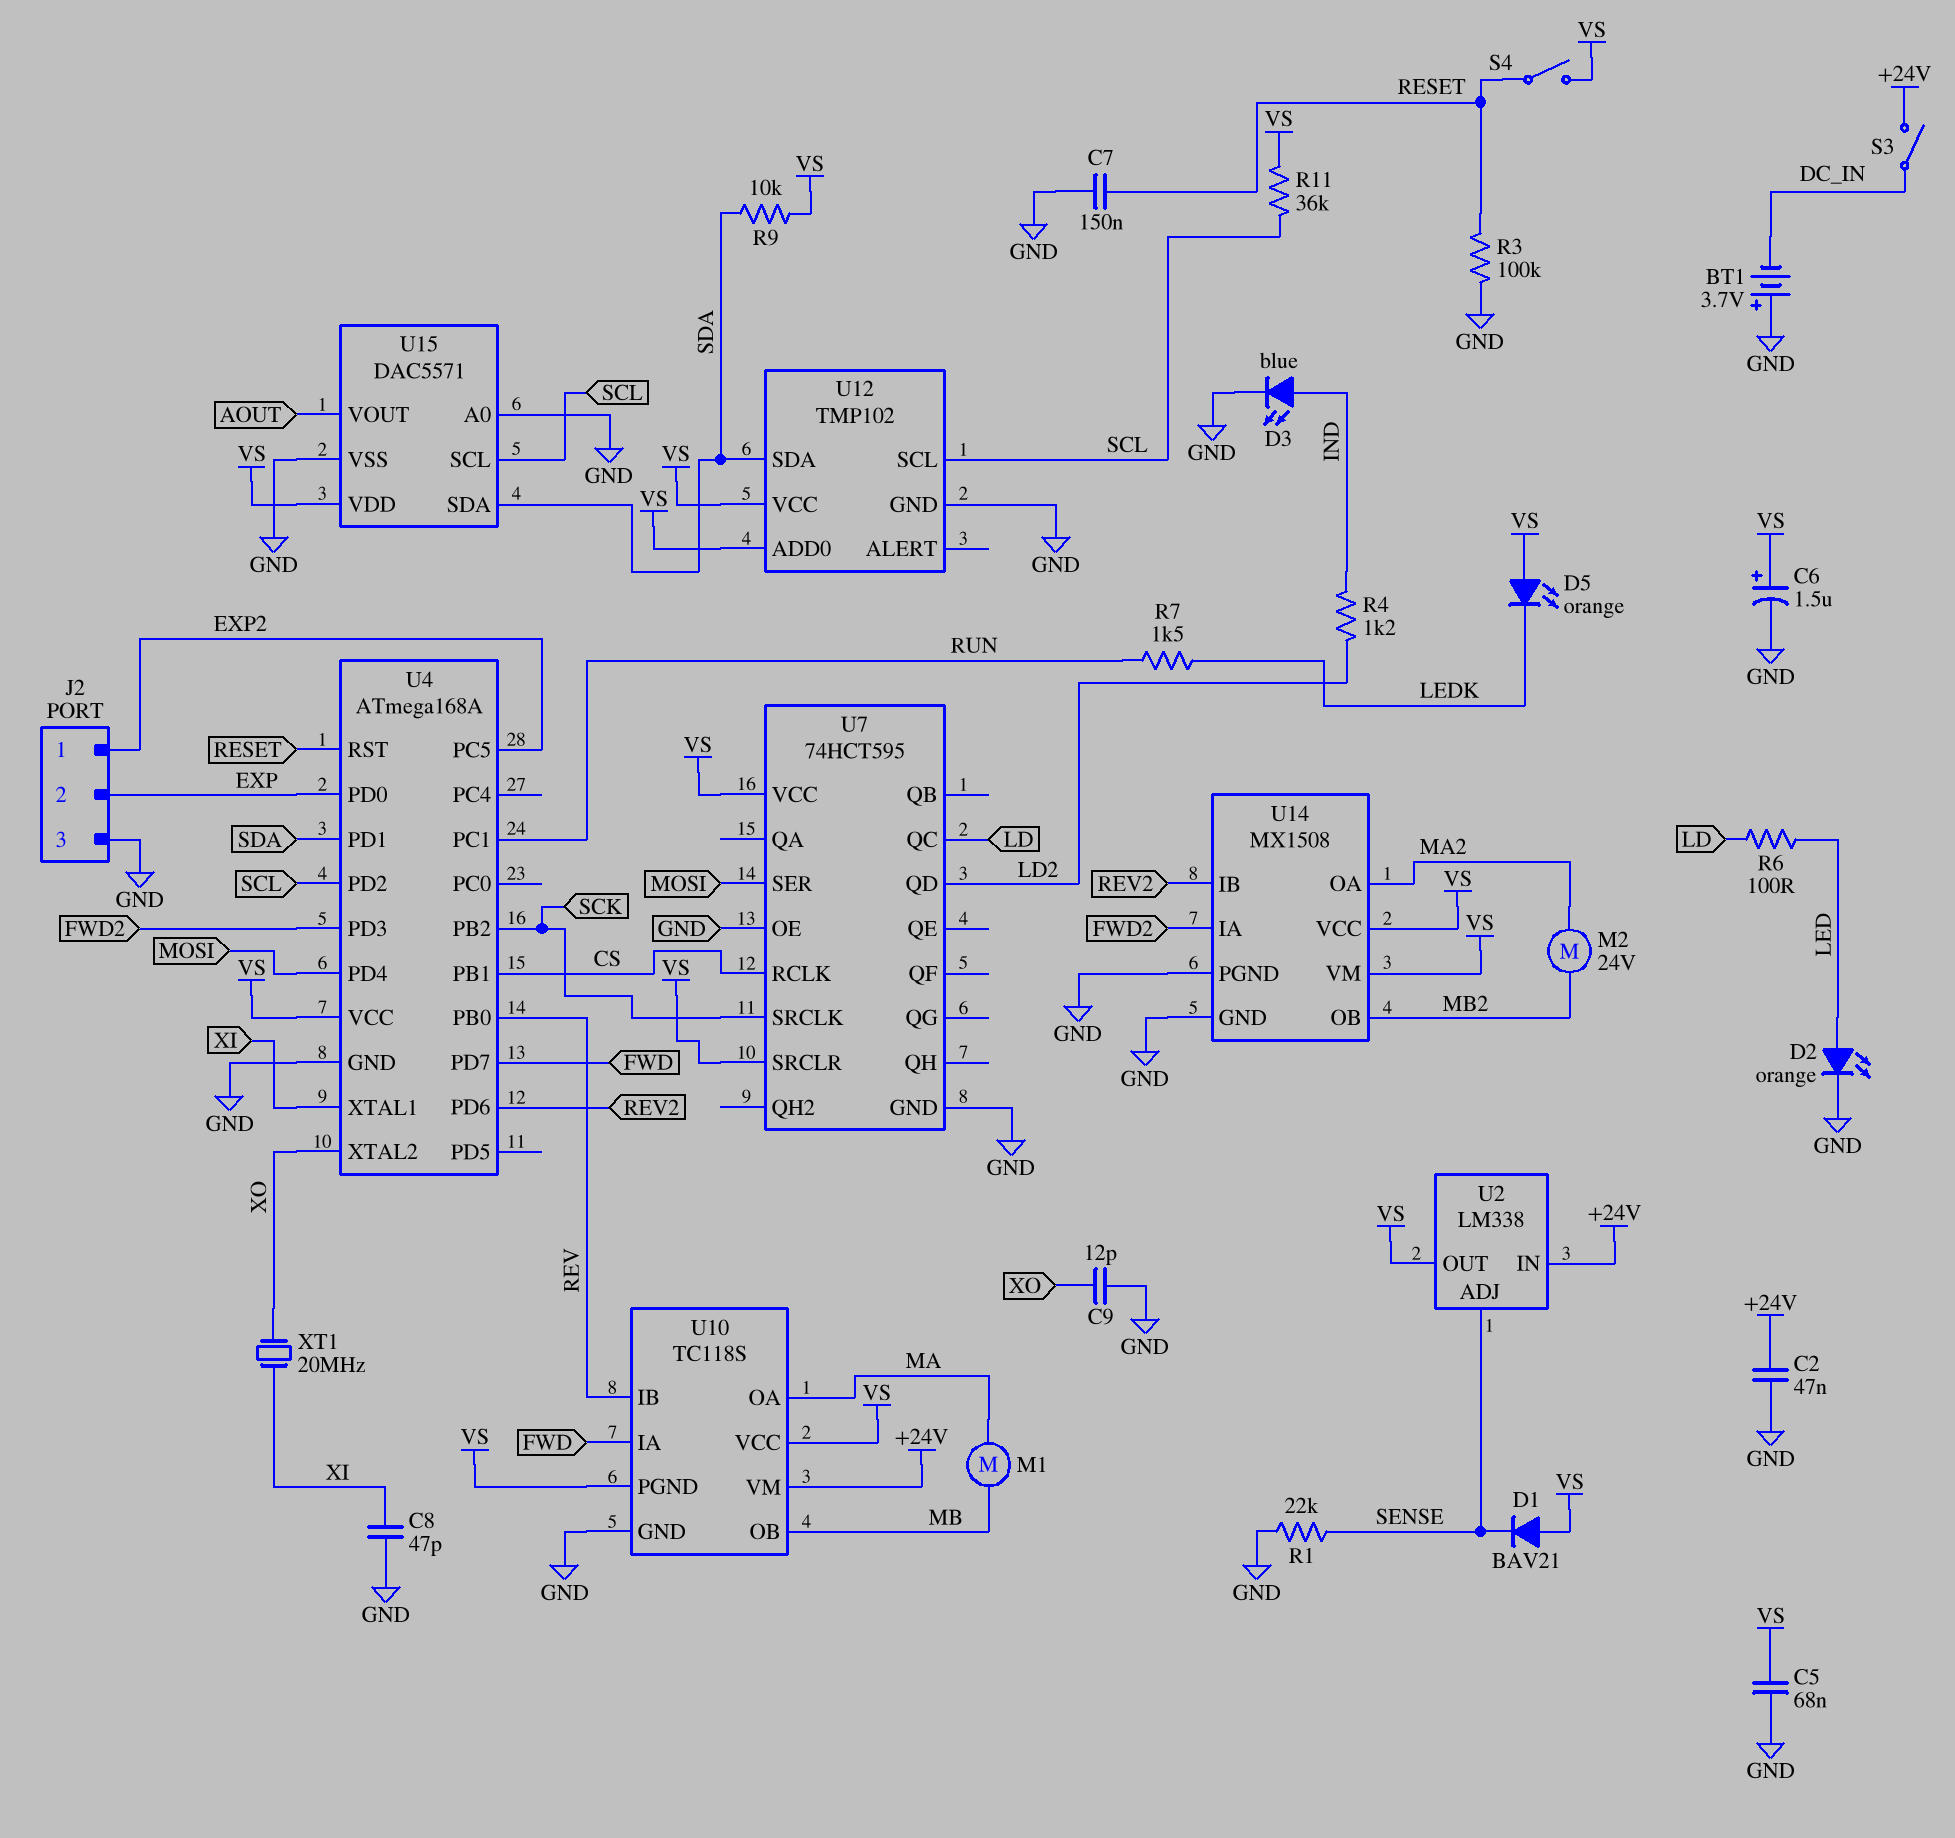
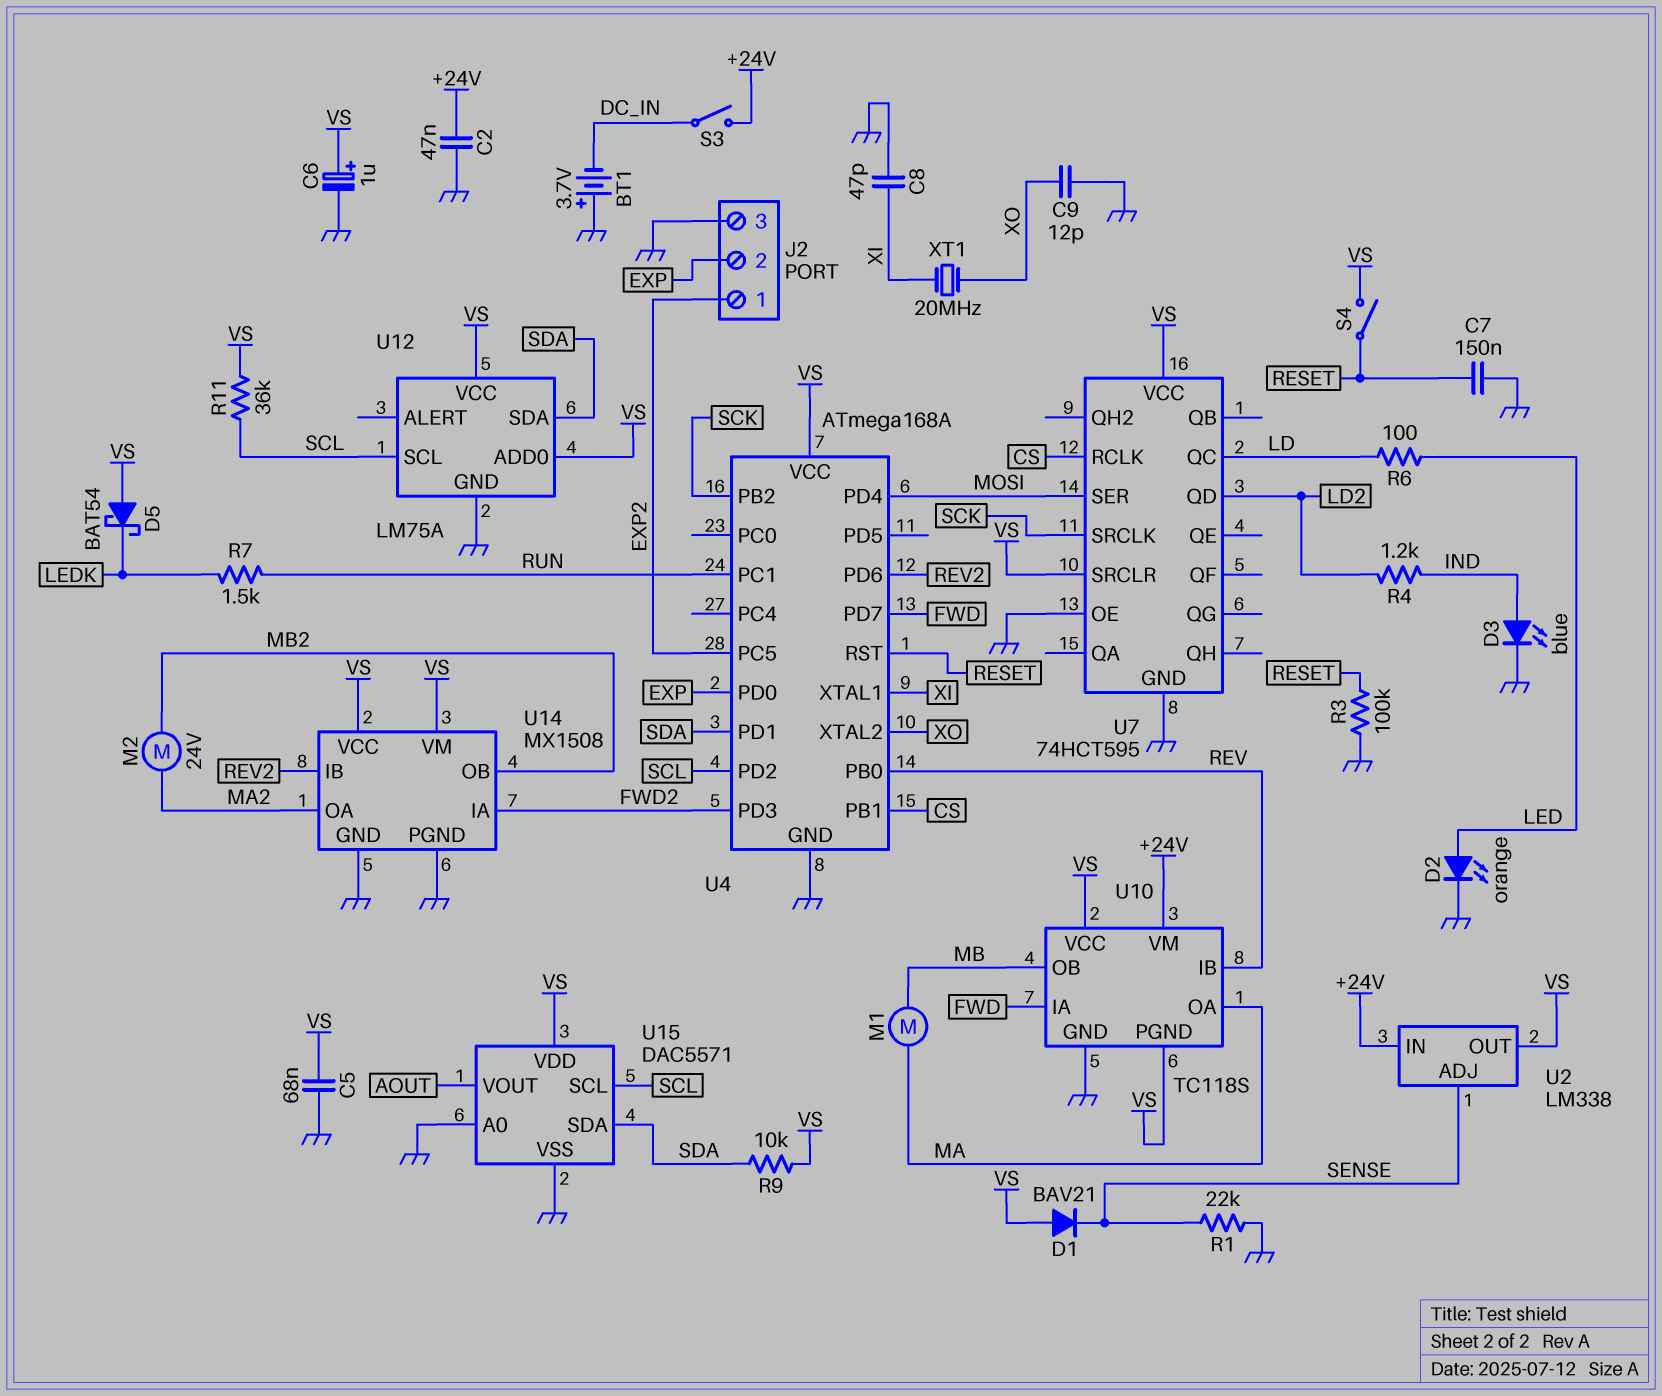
C6: 1.5uF (plus VS, minus GND) -> 1uF (plus VS, minus GND)
D5: LED orange (A VS, K LEDK) -> schottky BAT54 (A VS, K LEDK)
U12: TMP102 -> LM75A

